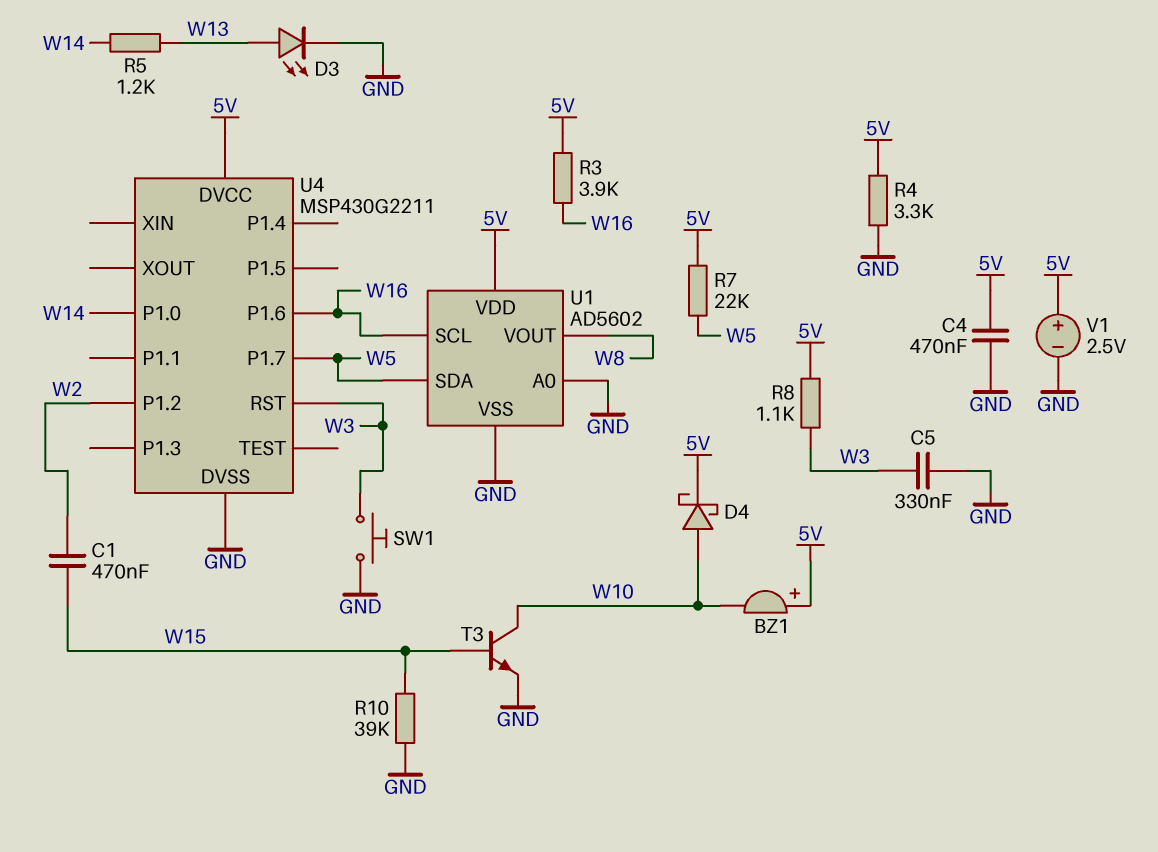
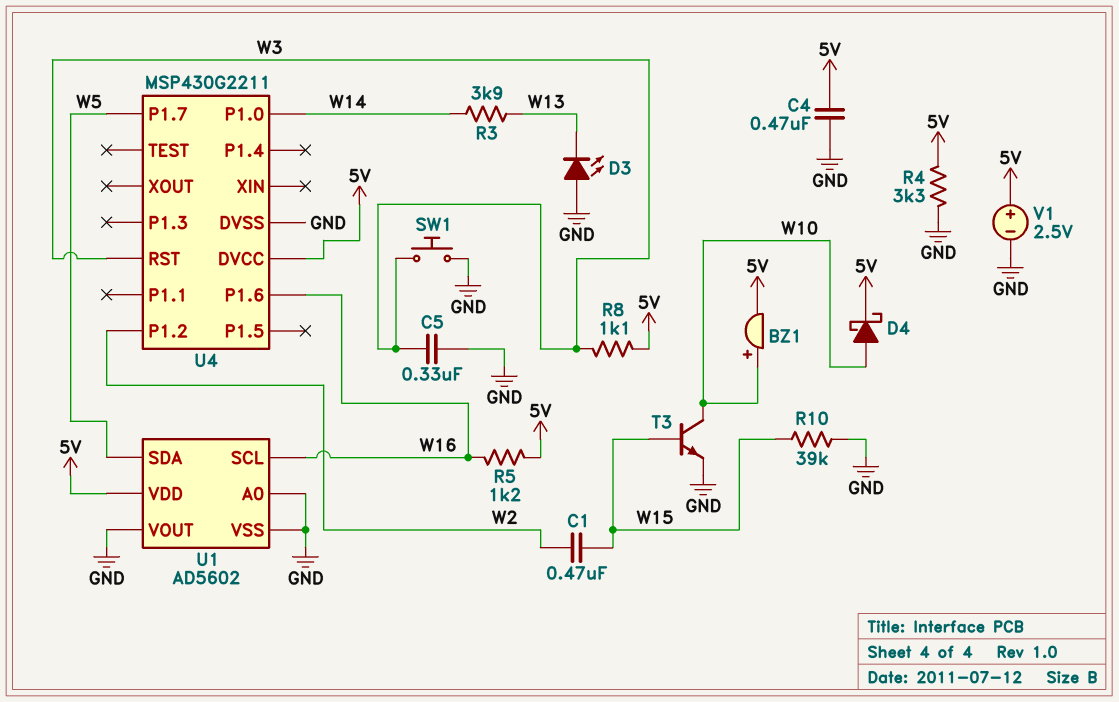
BZ1: buzzer (plus 5V, minus W10) -> buzzer (plus W10, minus 5V)
D3: LED (A W13, K GND) -> LED (A GND, K W13)
R3: 3.9k (5V, W16) -> 3.9k (W13, W14)
R5: 1.2k (W13, W14) -> 1.2k (5V, W16)
R7: 22k (5V, W5) -> none
U1 pin VOUT: W8 -> GND

